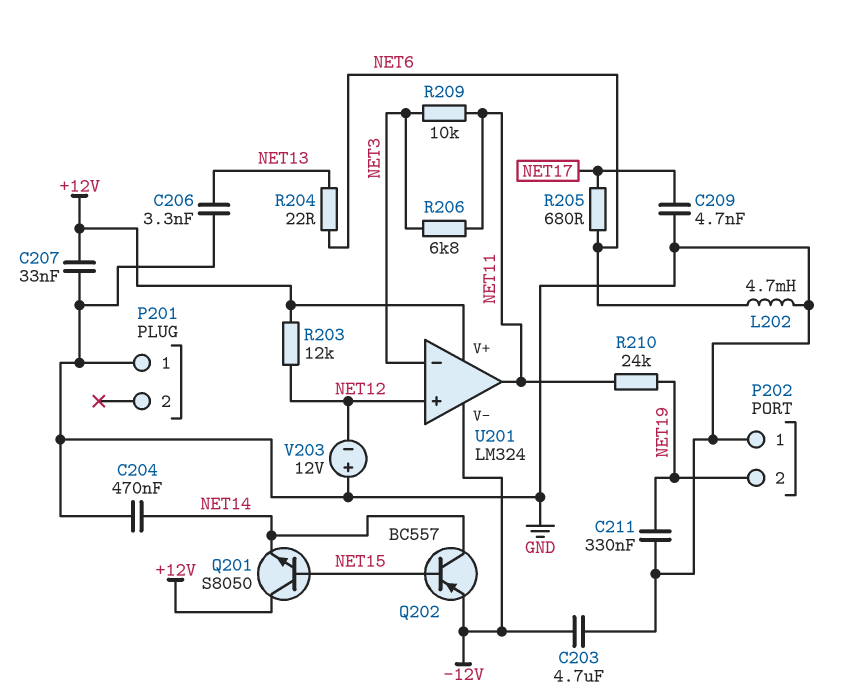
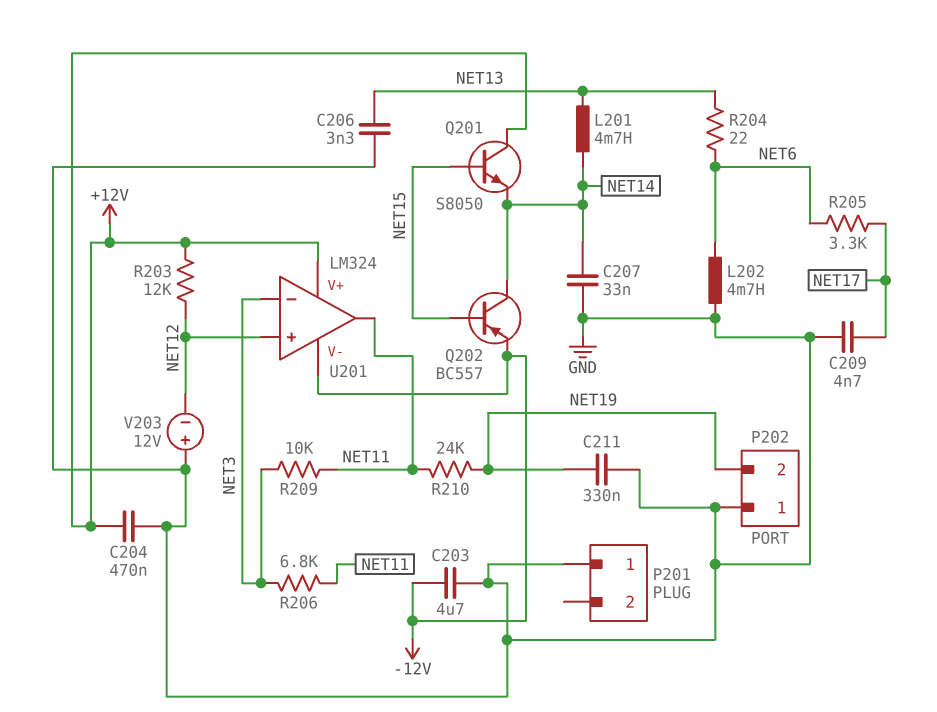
C204: 470nF (GND, NET14) -> 470nF (+12V, GND)
C207: 33nF (+12V, GND) -> 33nF (GND, NET14)
L201: none -> 4.7mH (NET13, NET14)
R205: 680 (NET6, NET17) -> 3.3k (NET6, NET17)

